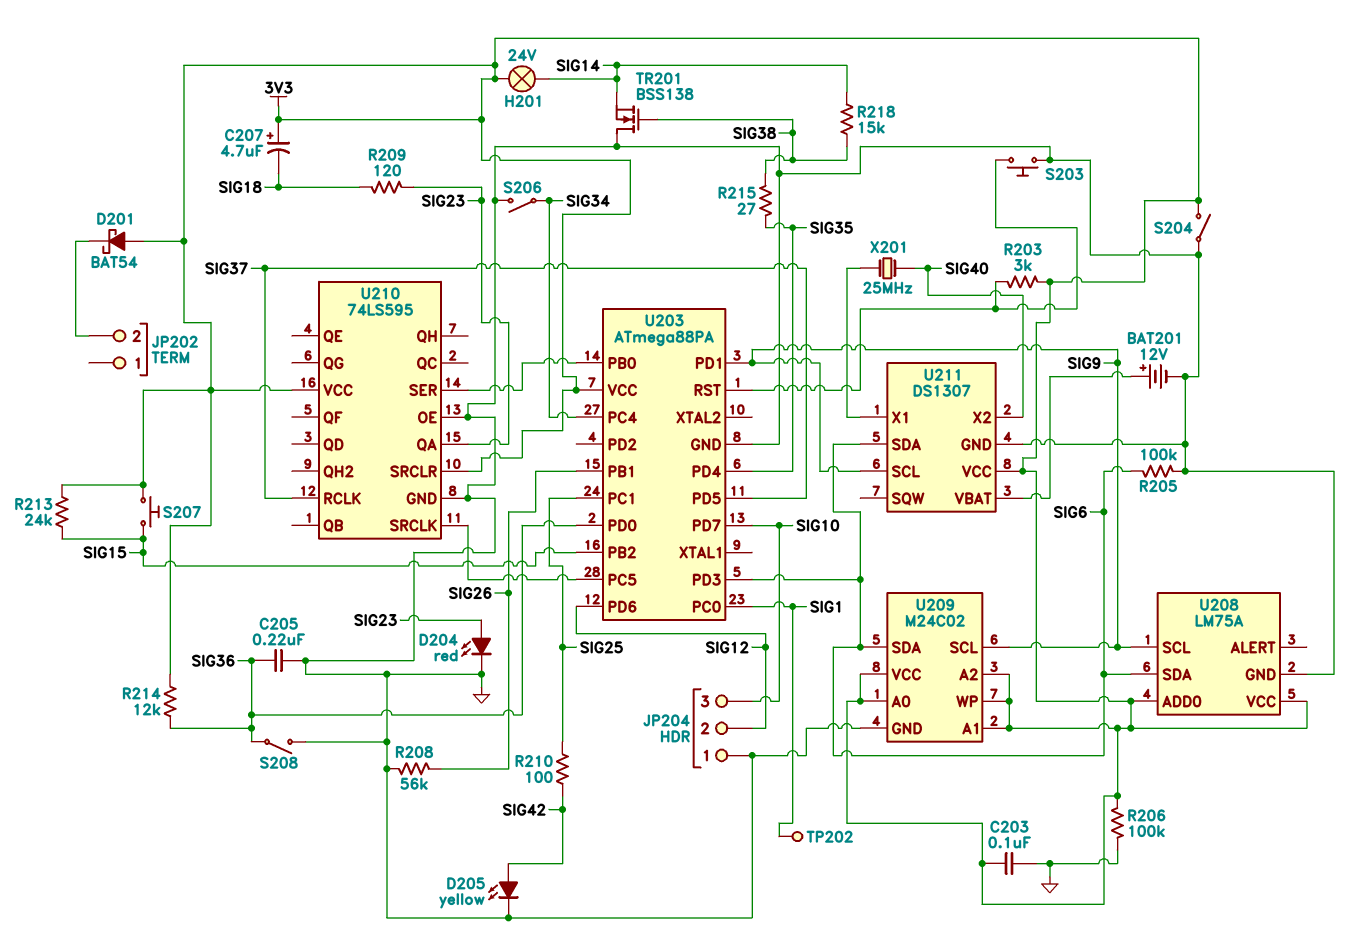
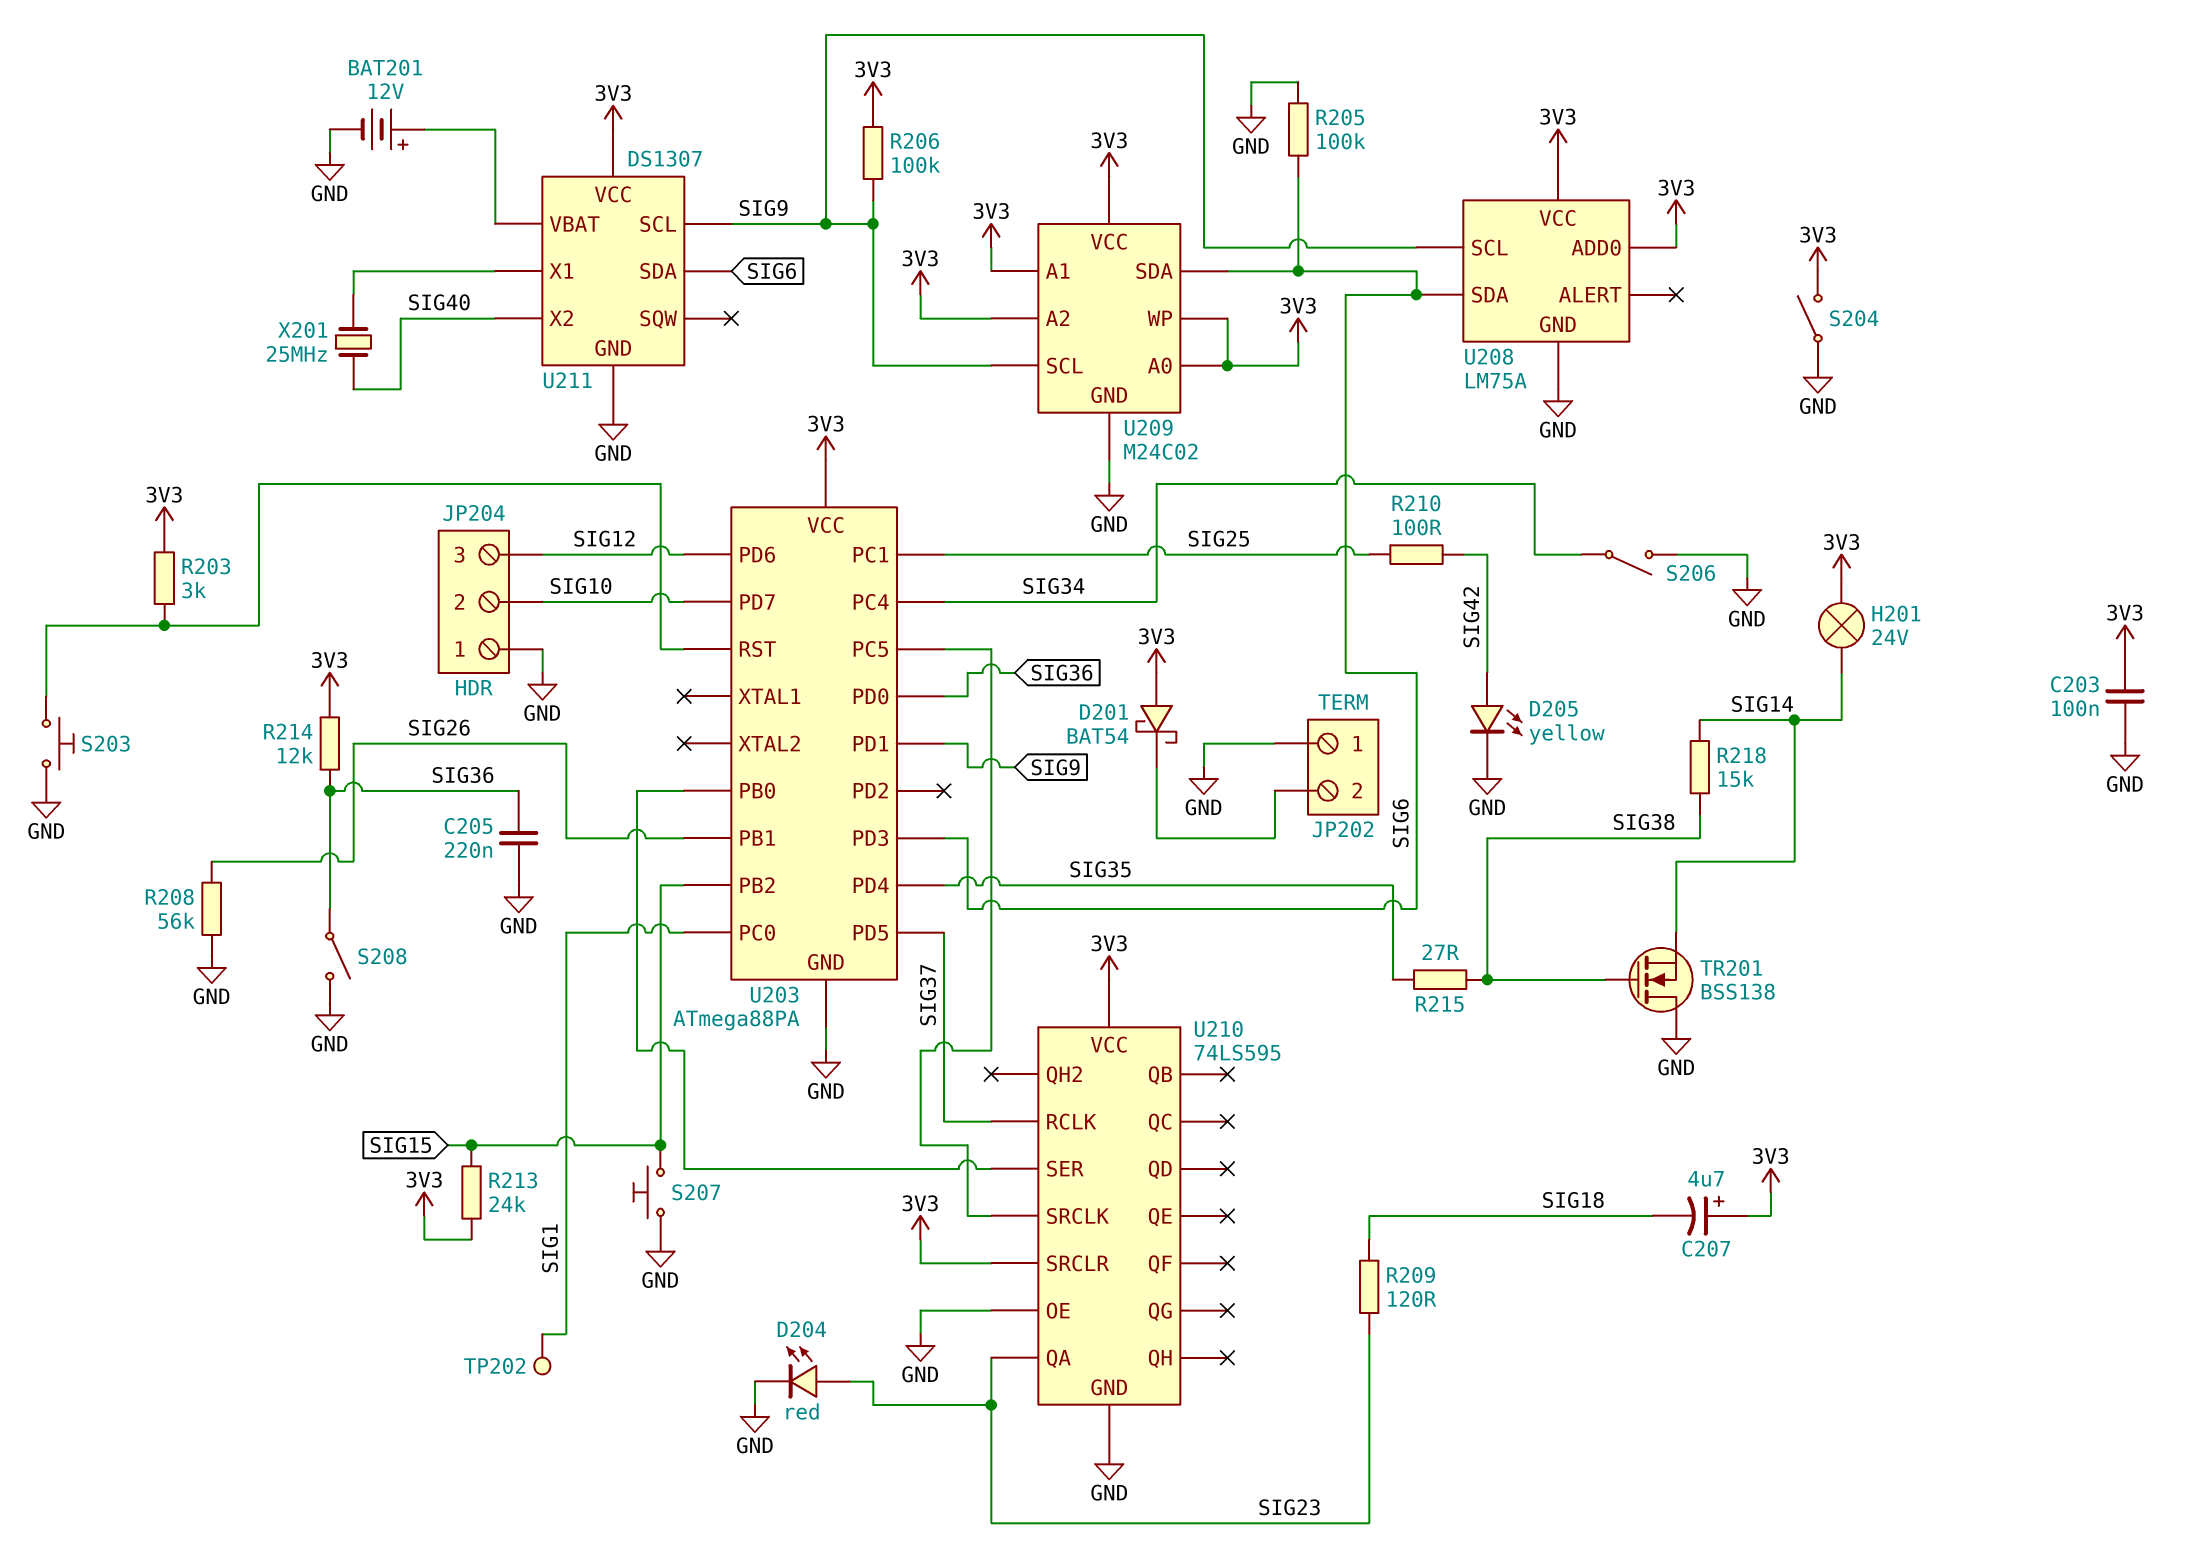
JP202 pin 1: none -> GND
JP204 pin 2: SIG12 -> SIG10
JP204 pin 3: SIG10 -> SIG12
R206: 100k (3V3, GND) -> 100k (3V3, SIG9)
S207: button (3V3, SIG15) -> button (GND, SIG15)

